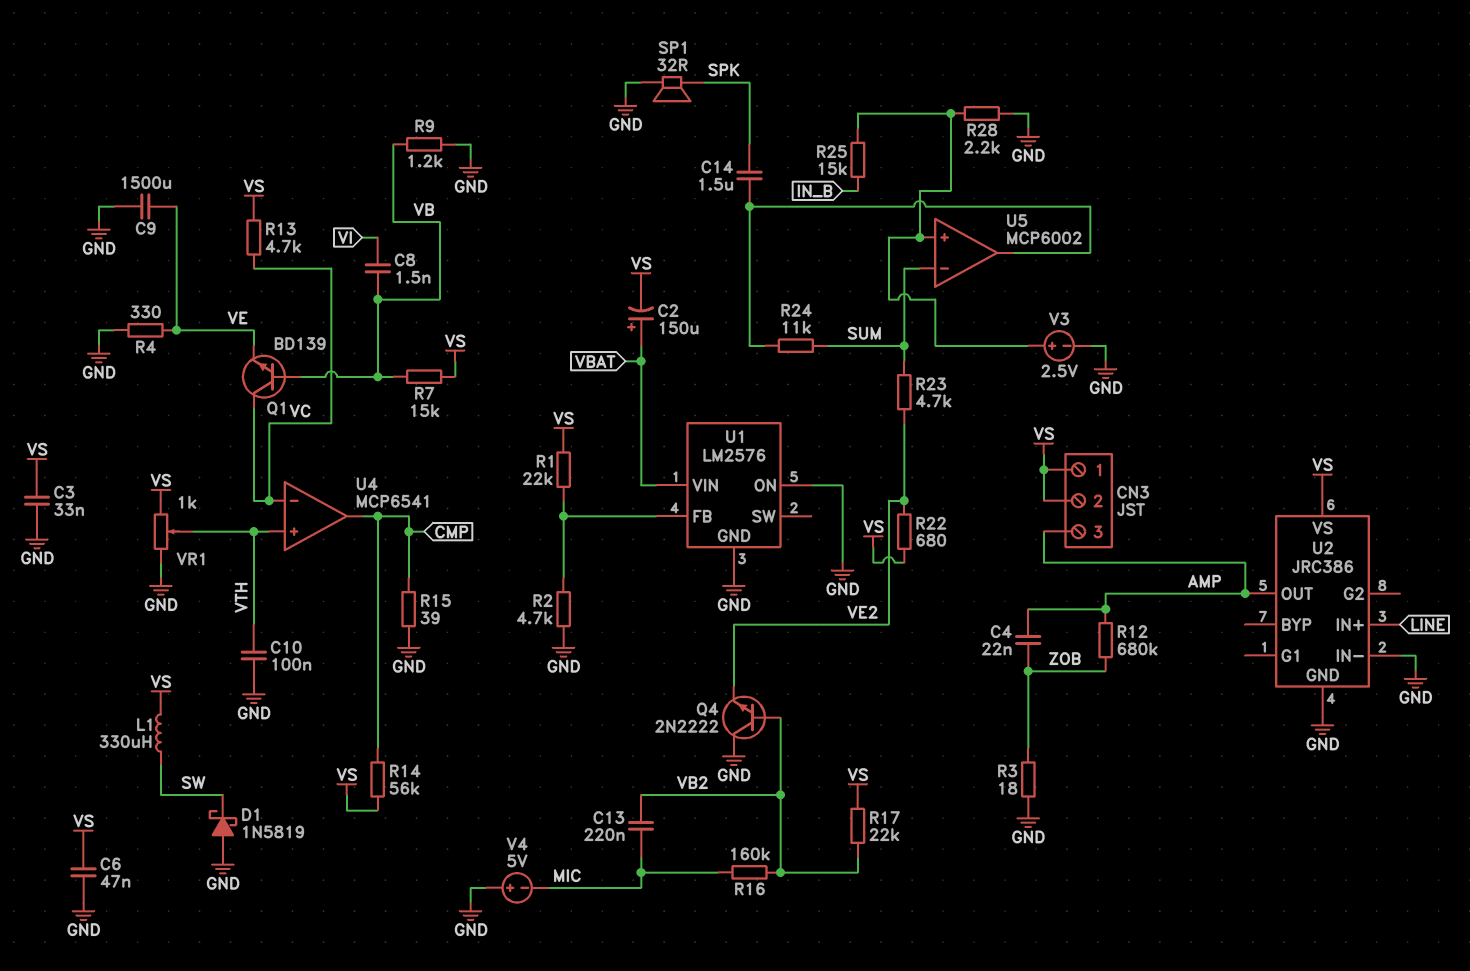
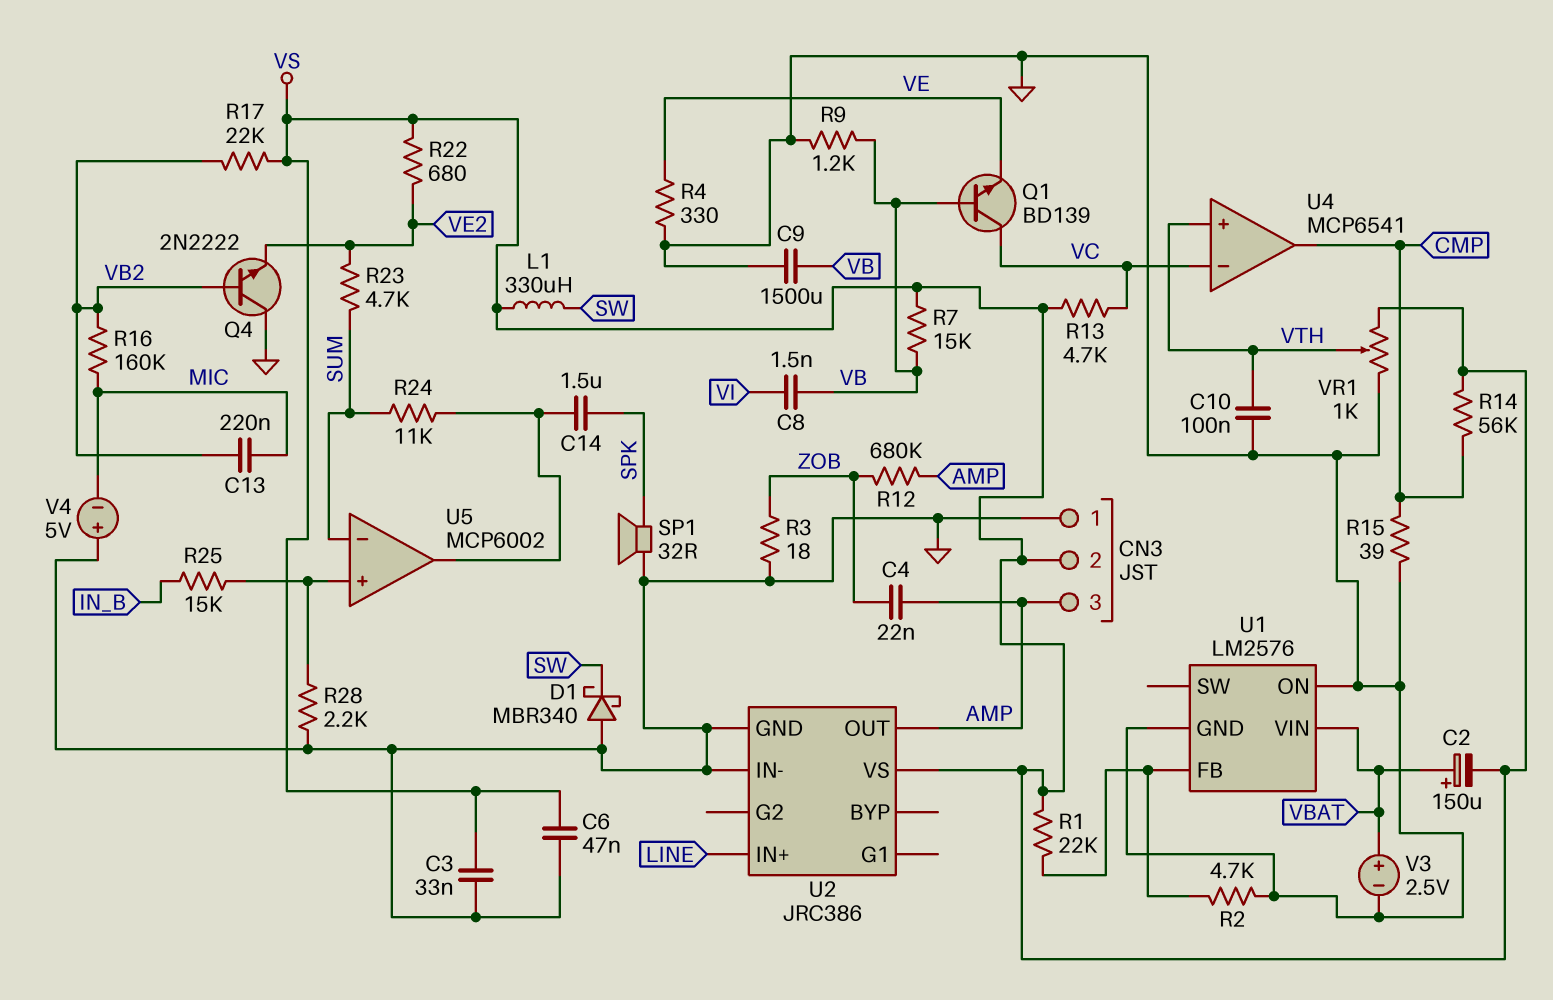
C9: 1500uF (GND, VE) -> 1500uF (GND, VB)
CN3 pin 1: VS -> GND
D1: schottky 1N5819 (A GND, K SW) -> schottky MBR340 (A GND, K SW)
V3: 2.5V (plus U5/in+, minus GND) -> 2.5V (plus VBAT, minus GND)

